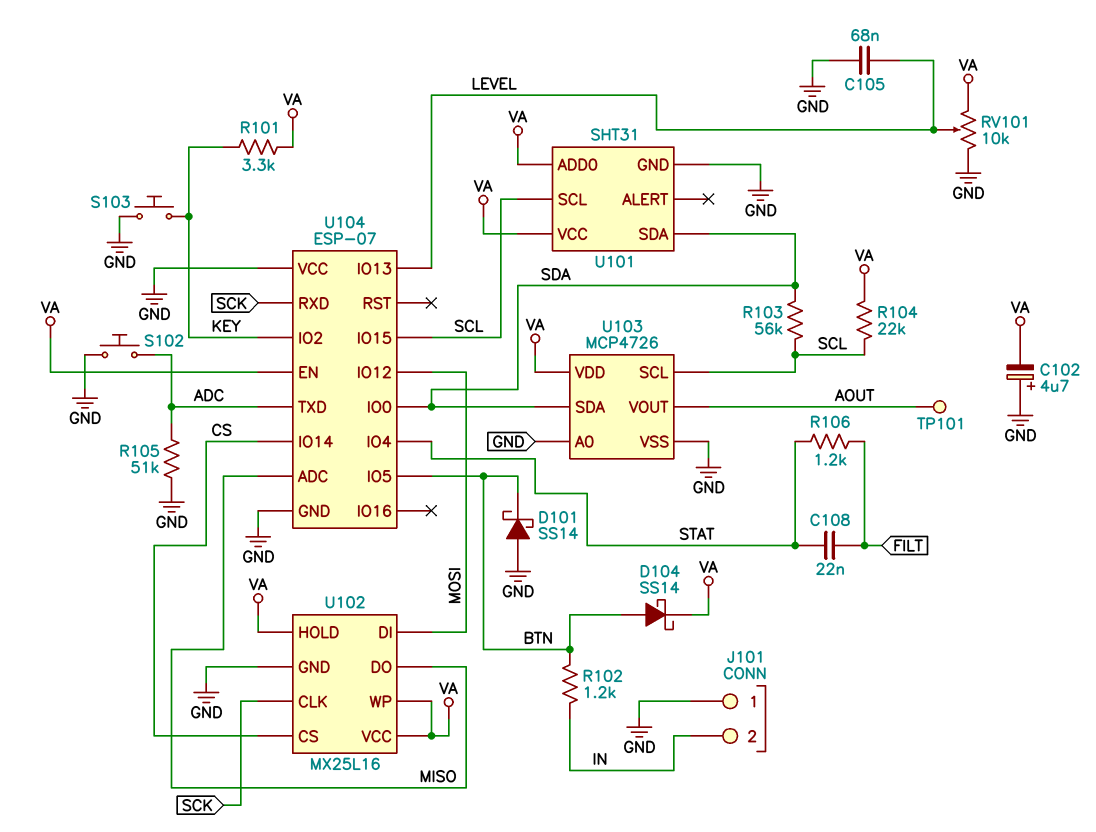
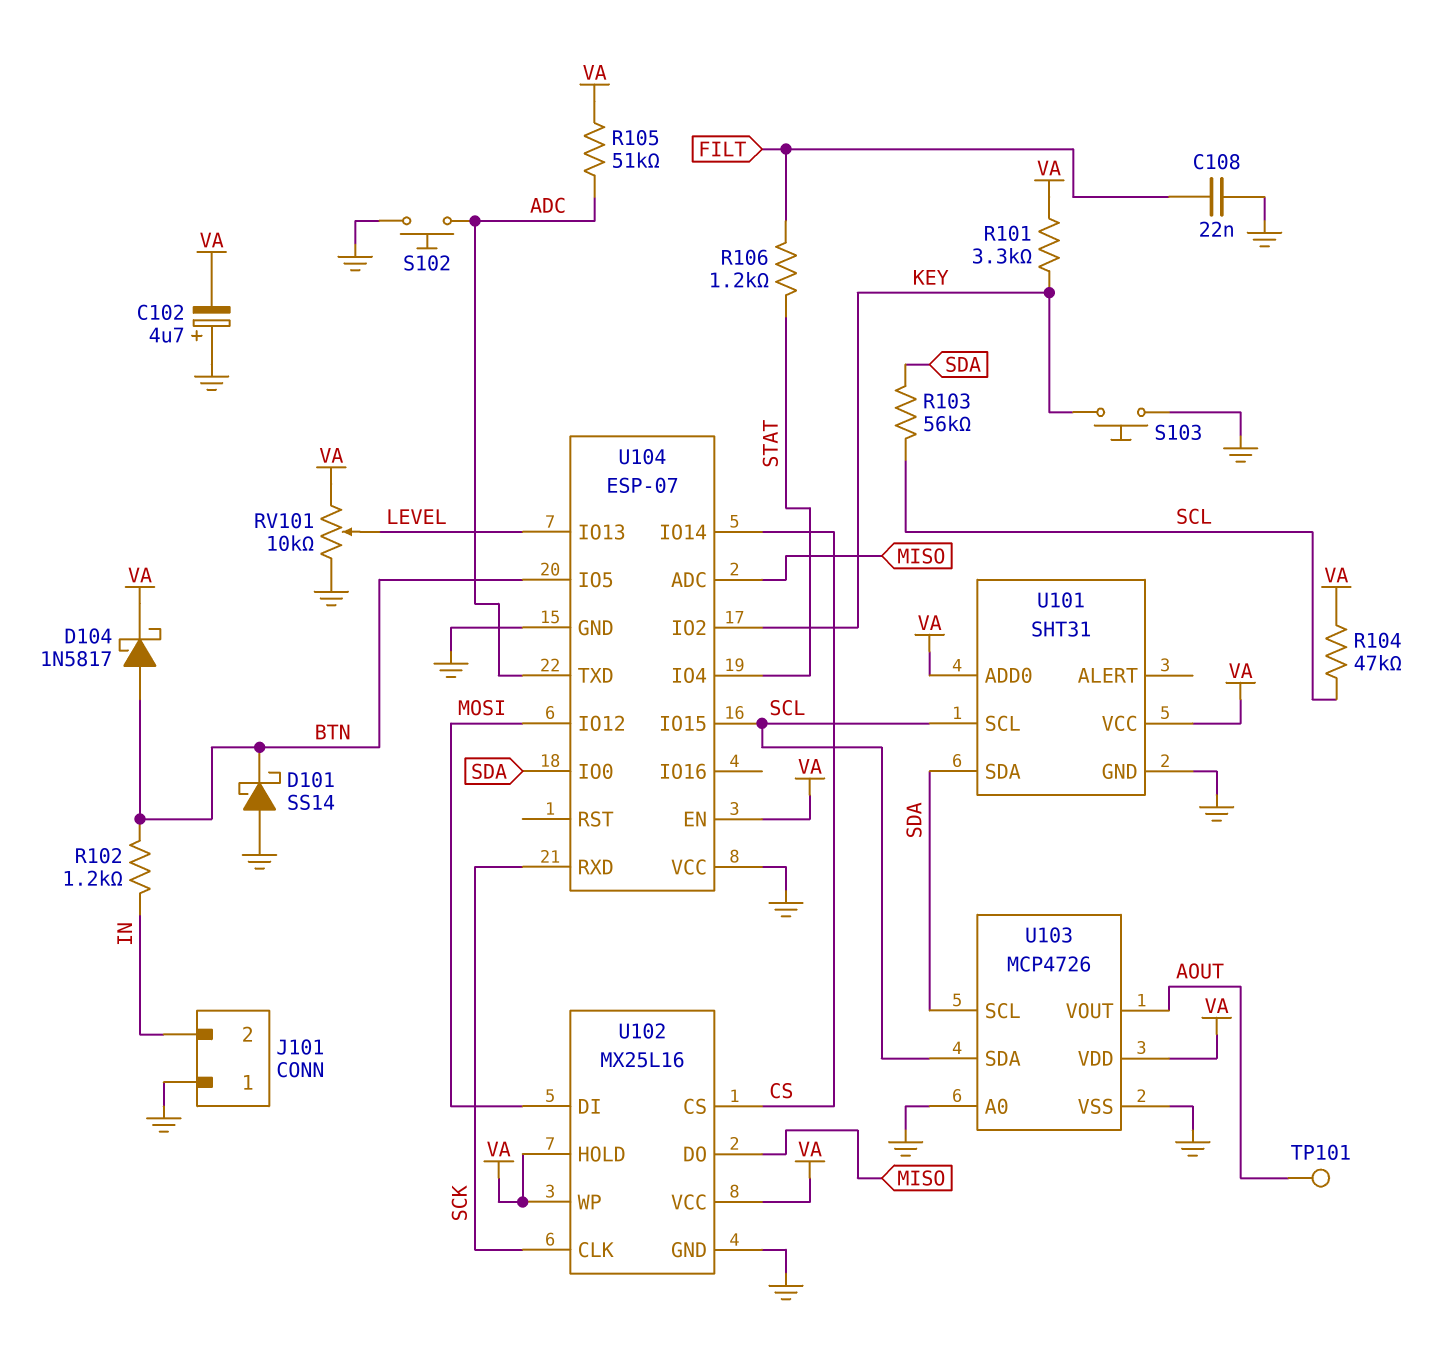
C105: 68nF (GND, LEVEL) -> none
C108: 22nF (FILT, STAT) -> 22nF (FILT, GND)
D104: schottky SS14 (A BTN, K VA) -> schottky 1N5817 (A BTN, K VA)
R104: 22k (SCL, VA) -> 47k (SCL, VA)
R105: 51k (ADC, GND) -> 51k (ADC, VA)
U103 pin SCL: SCL -> SDA
U103 pin SDA: SDA -> SCL

